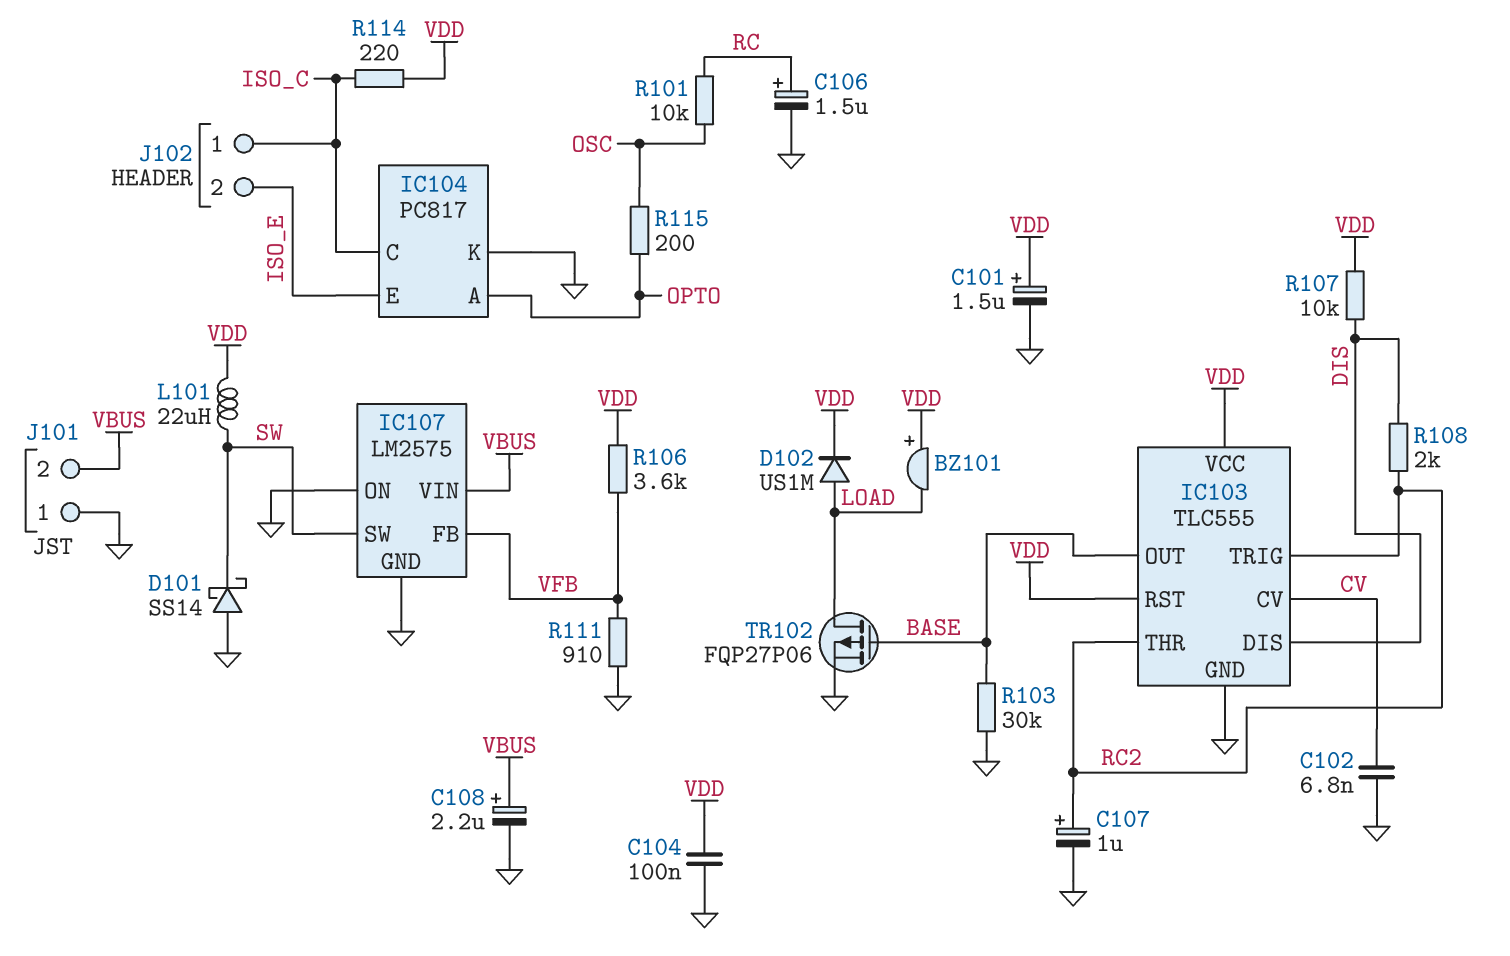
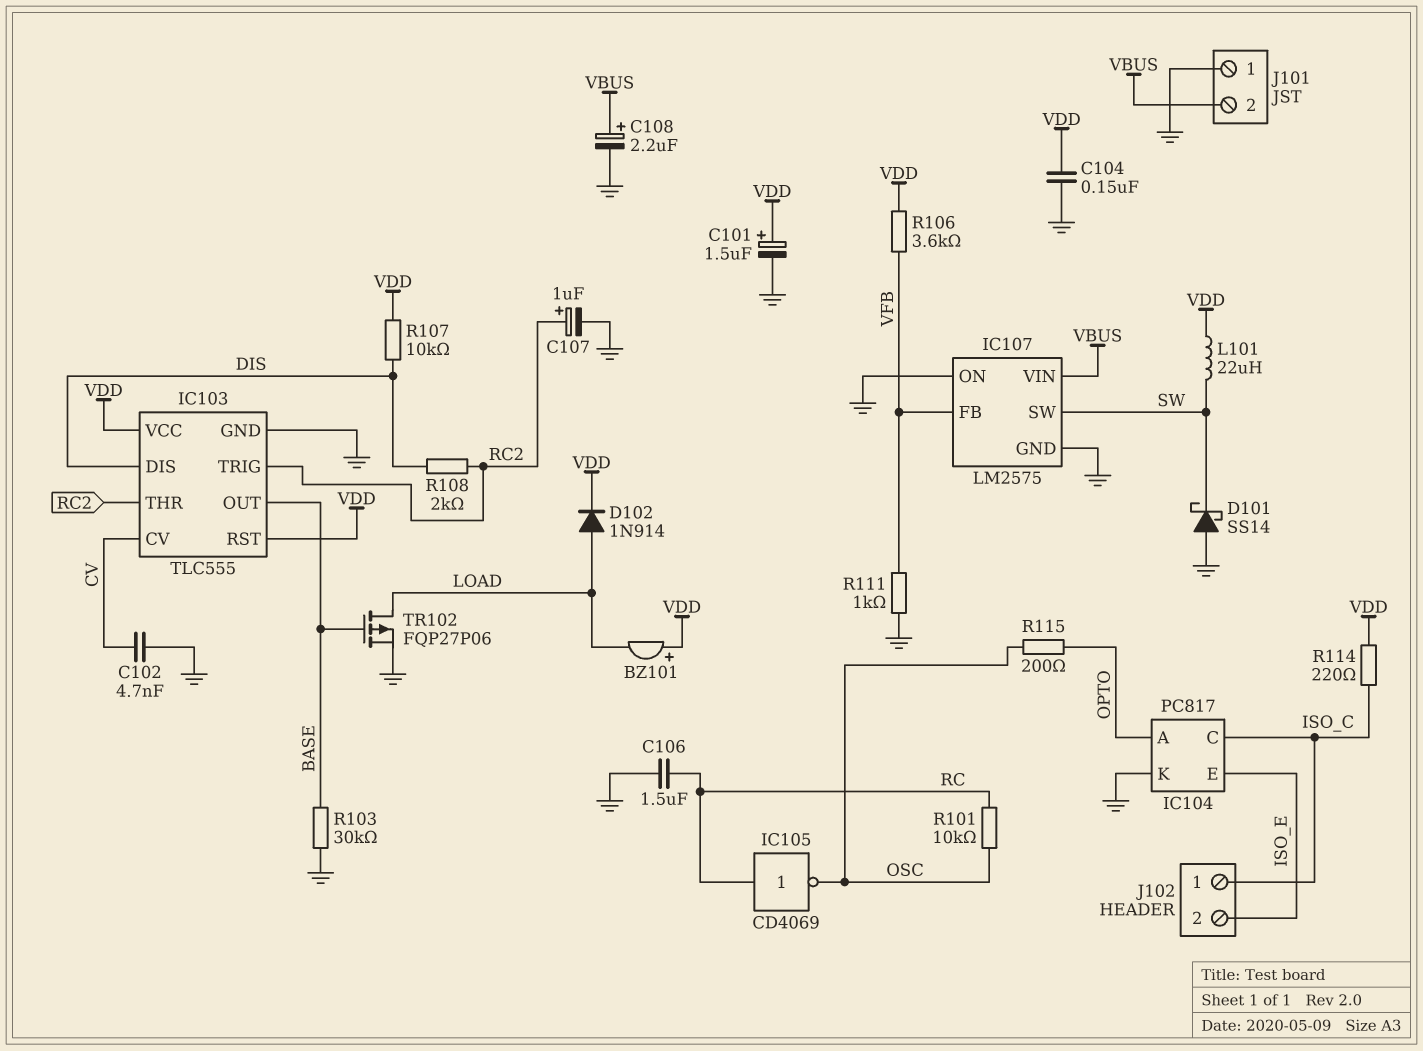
C102: 6.8nF (CV, GND) -> 4.7nF (CV, GND)
C104: 100nF (GND, VDD) -> 150nF (GND, VDD)
C106: 1.5uF (plus RC, minus GND) -> 1.5uF (GND, RC)
D102: diode US1M (A LOAD, K VDD) -> diode 1N914 (A LOAD, K VDD)
IC105: none -> NOT CD4069 (in RC, out OSC)
R111: 910 (GND, VFB) -> 1k (GND, VFB)

